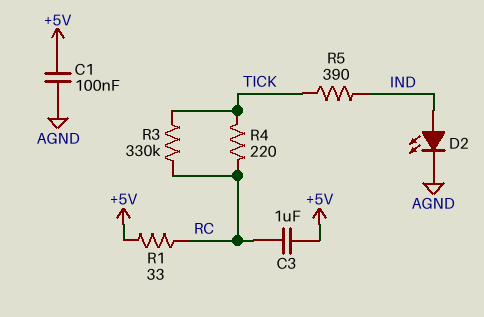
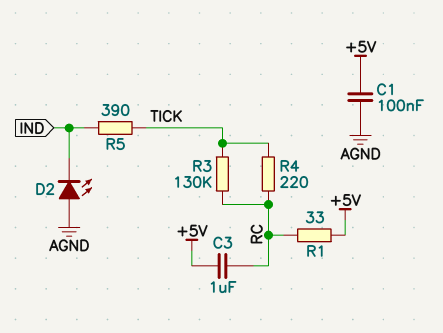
D2: LED (A IND, K AGND) -> LED (A AGND, K IND)
R3: 330k (RC, TICK) -> 130k (RC, TICK)

